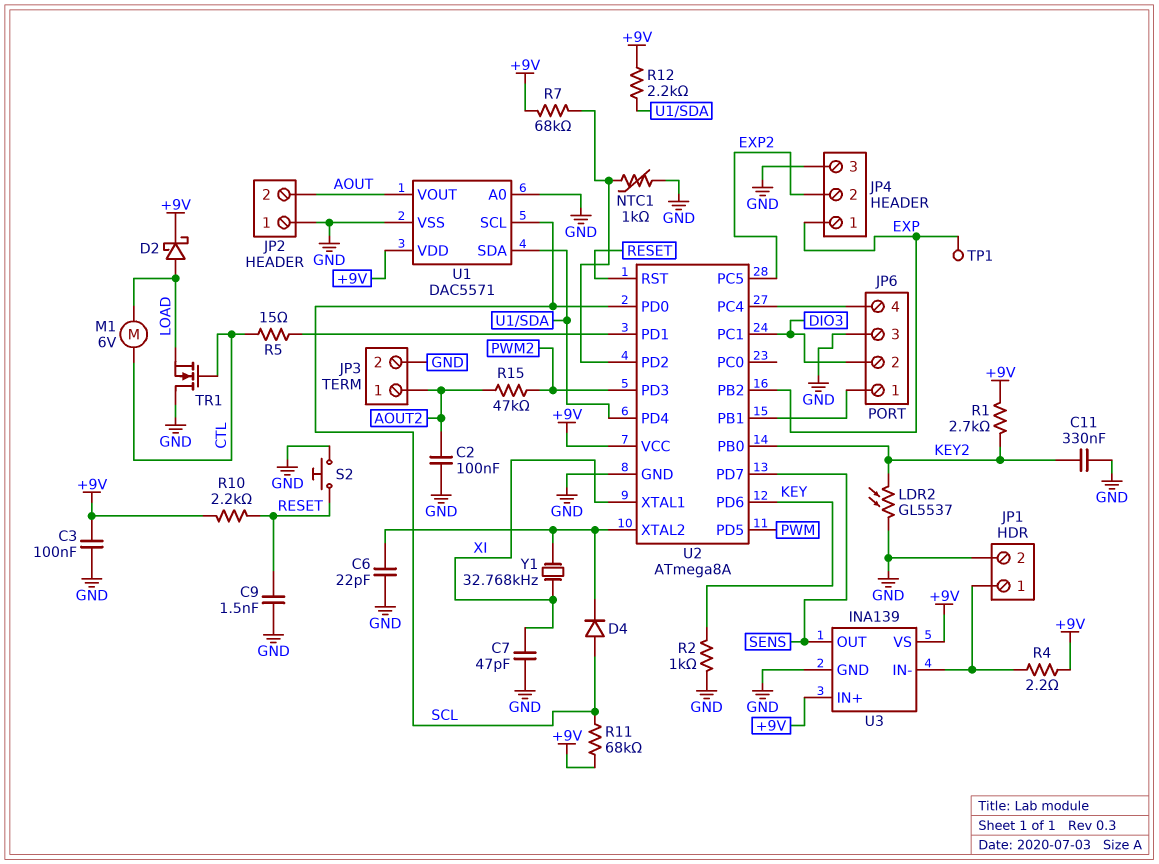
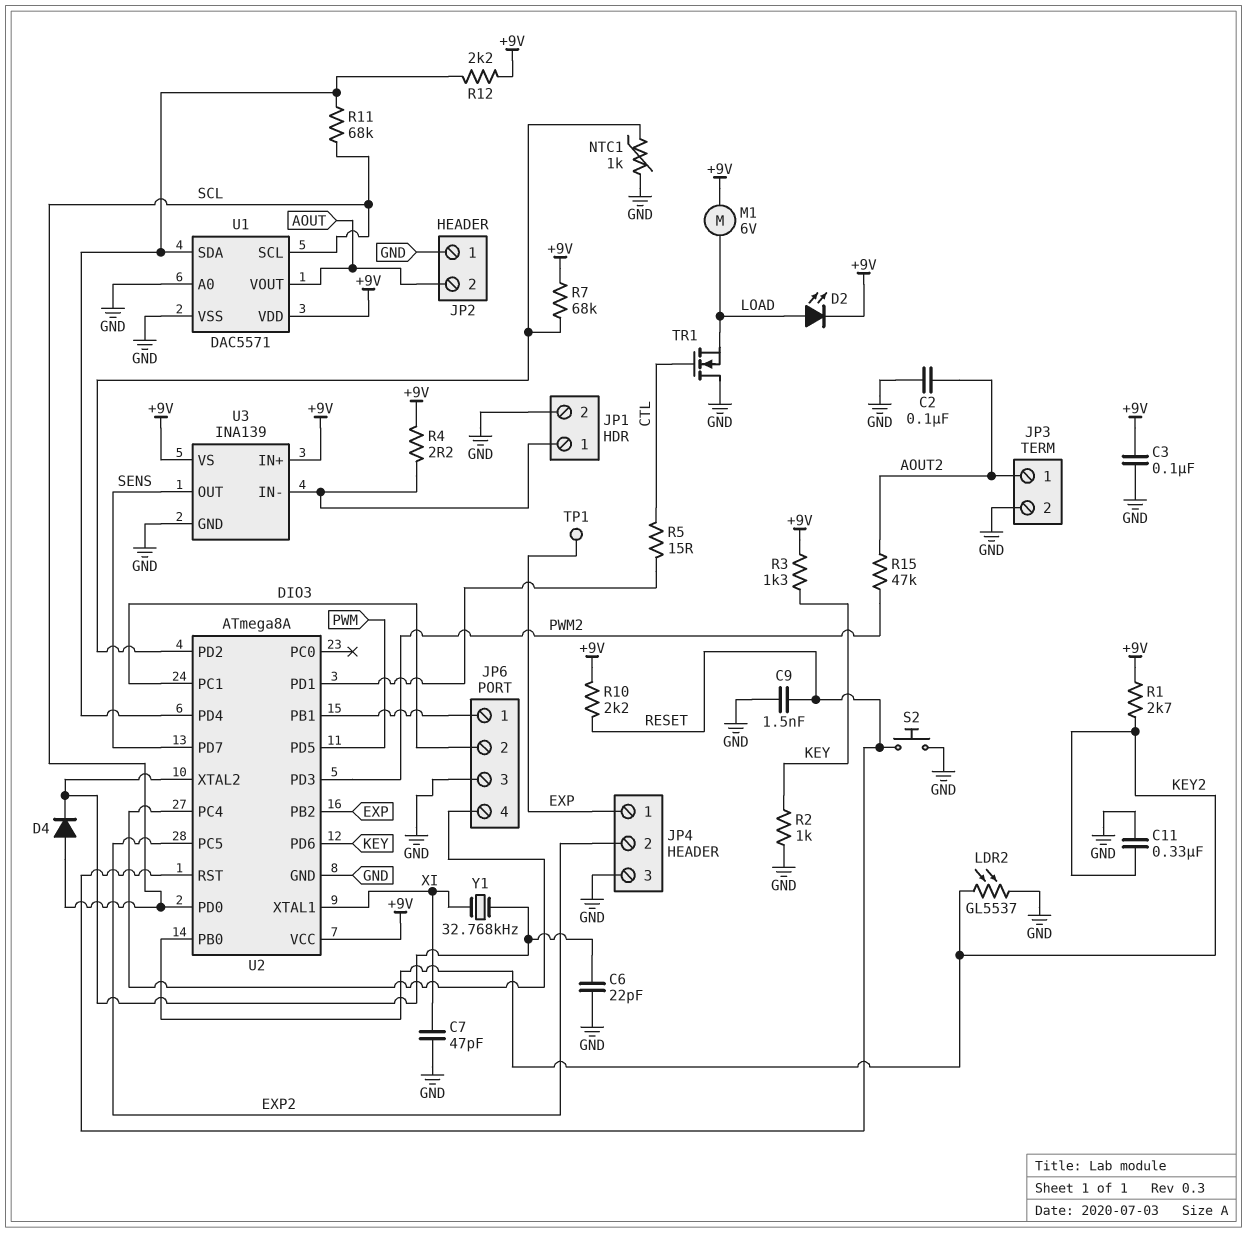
D2: schottky (A LOAD, K +9V) -> LED (A LOAD, K +9V)
M1: motor 6V (CTL, LOAD) -> motor 6V (+9V, LOAD)
R3: none -> 1.3k (+9V, KEY)
R11: 68k (+9V, SCL) -> 68k (SCL, U1/SDA)

